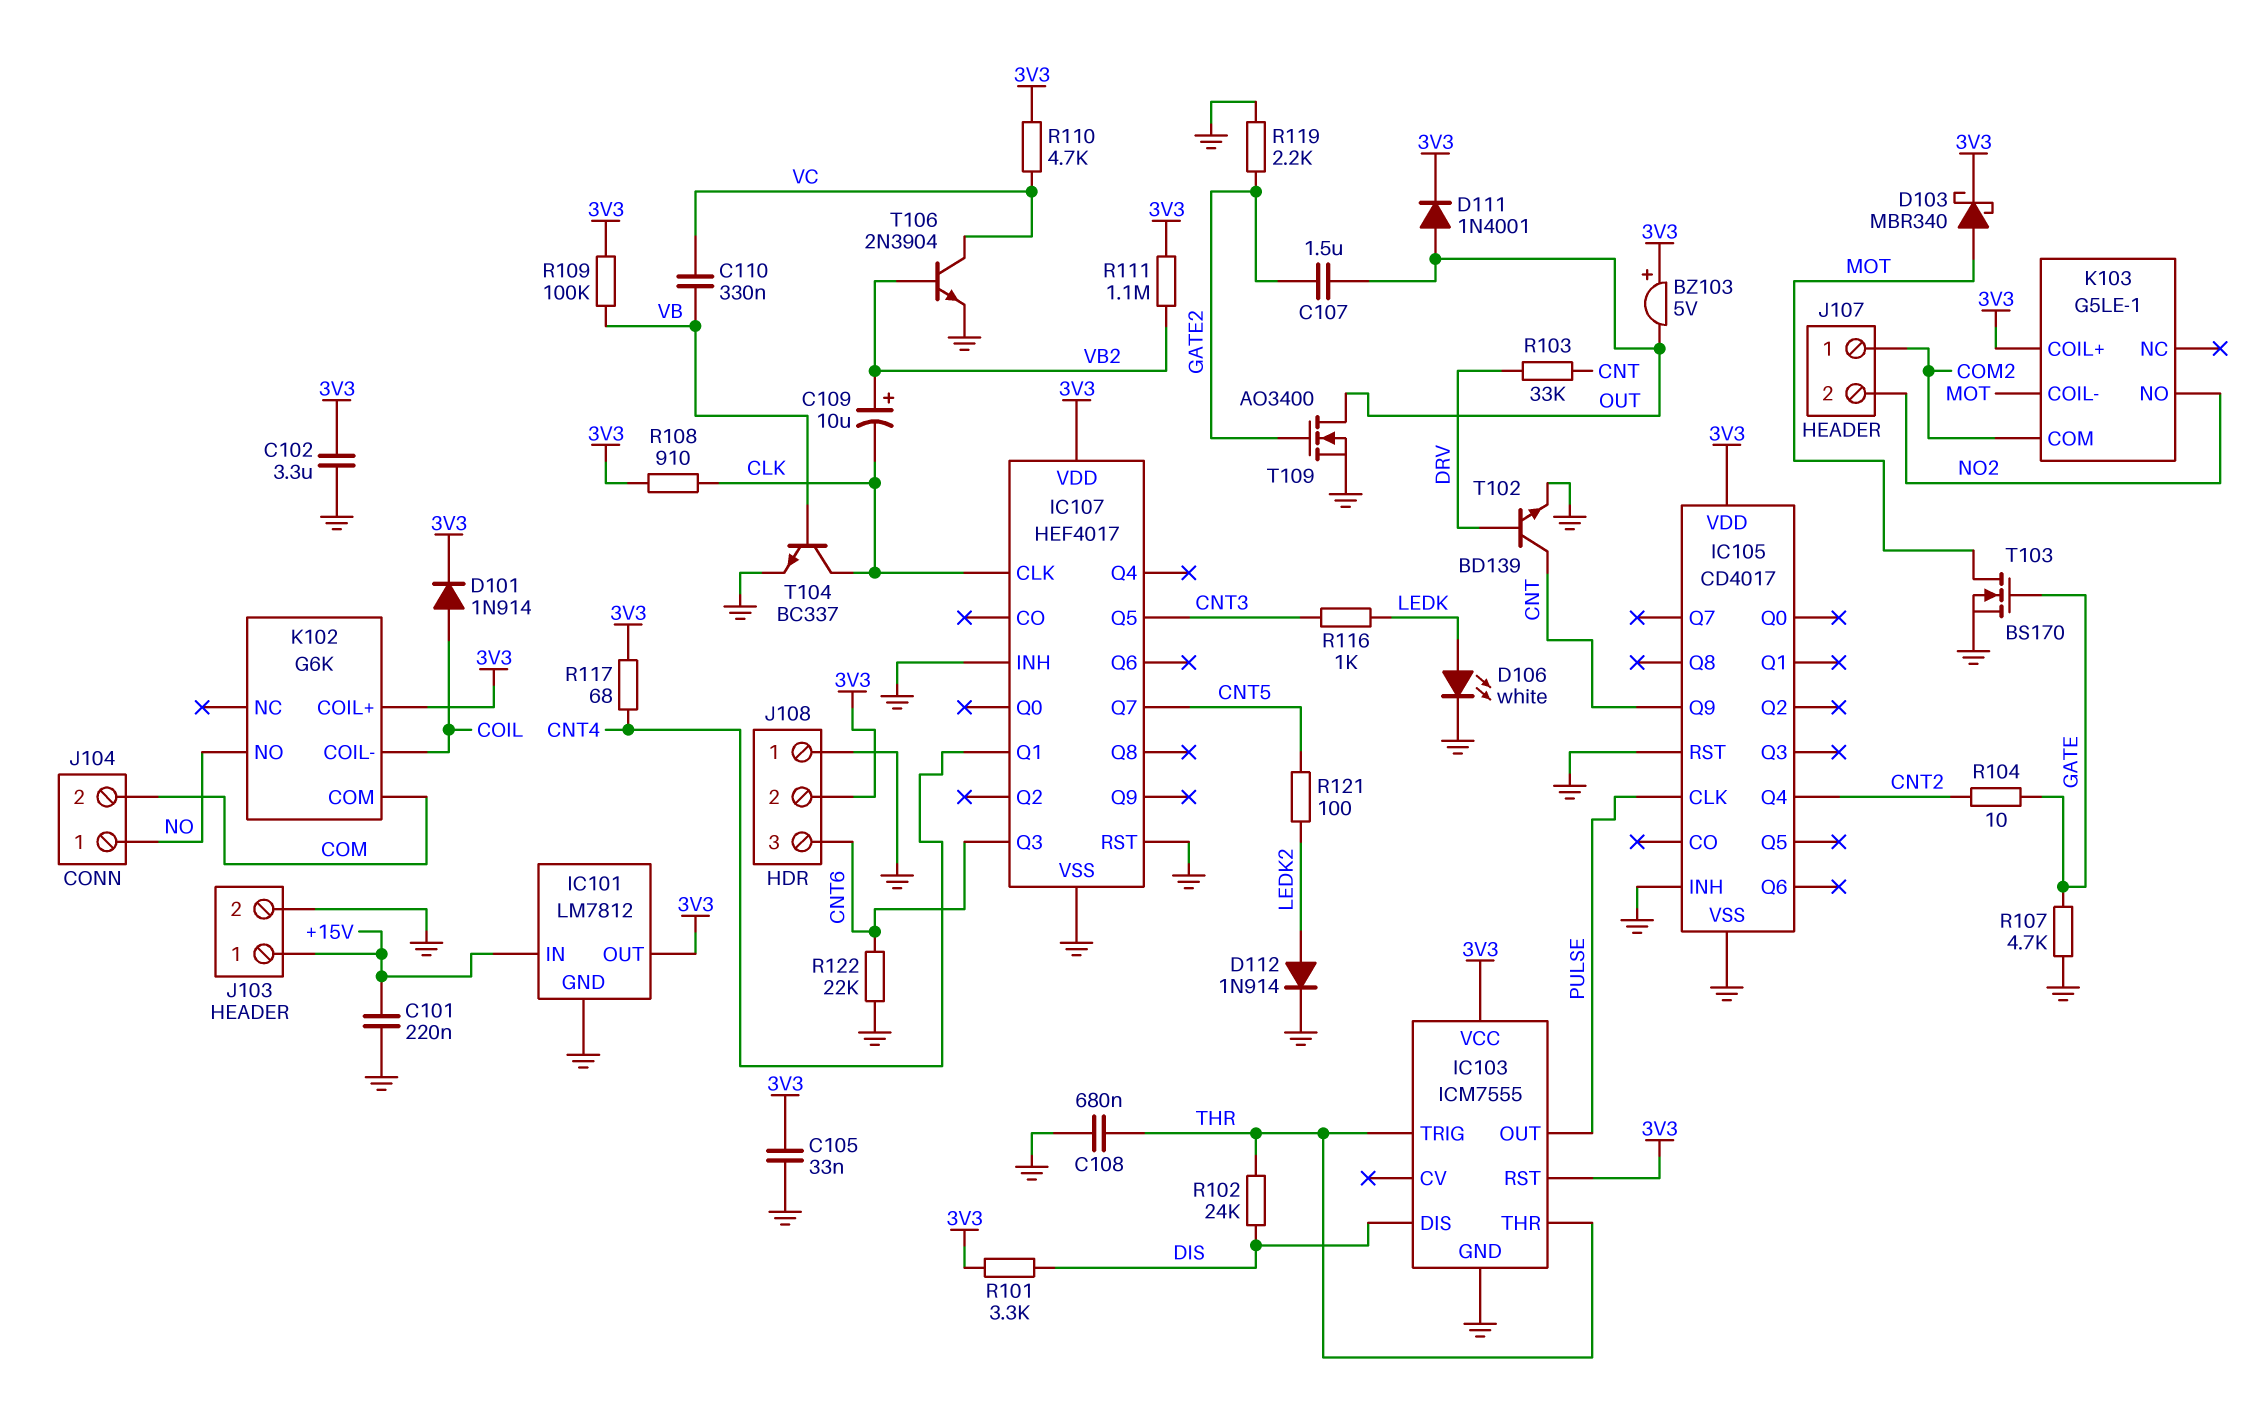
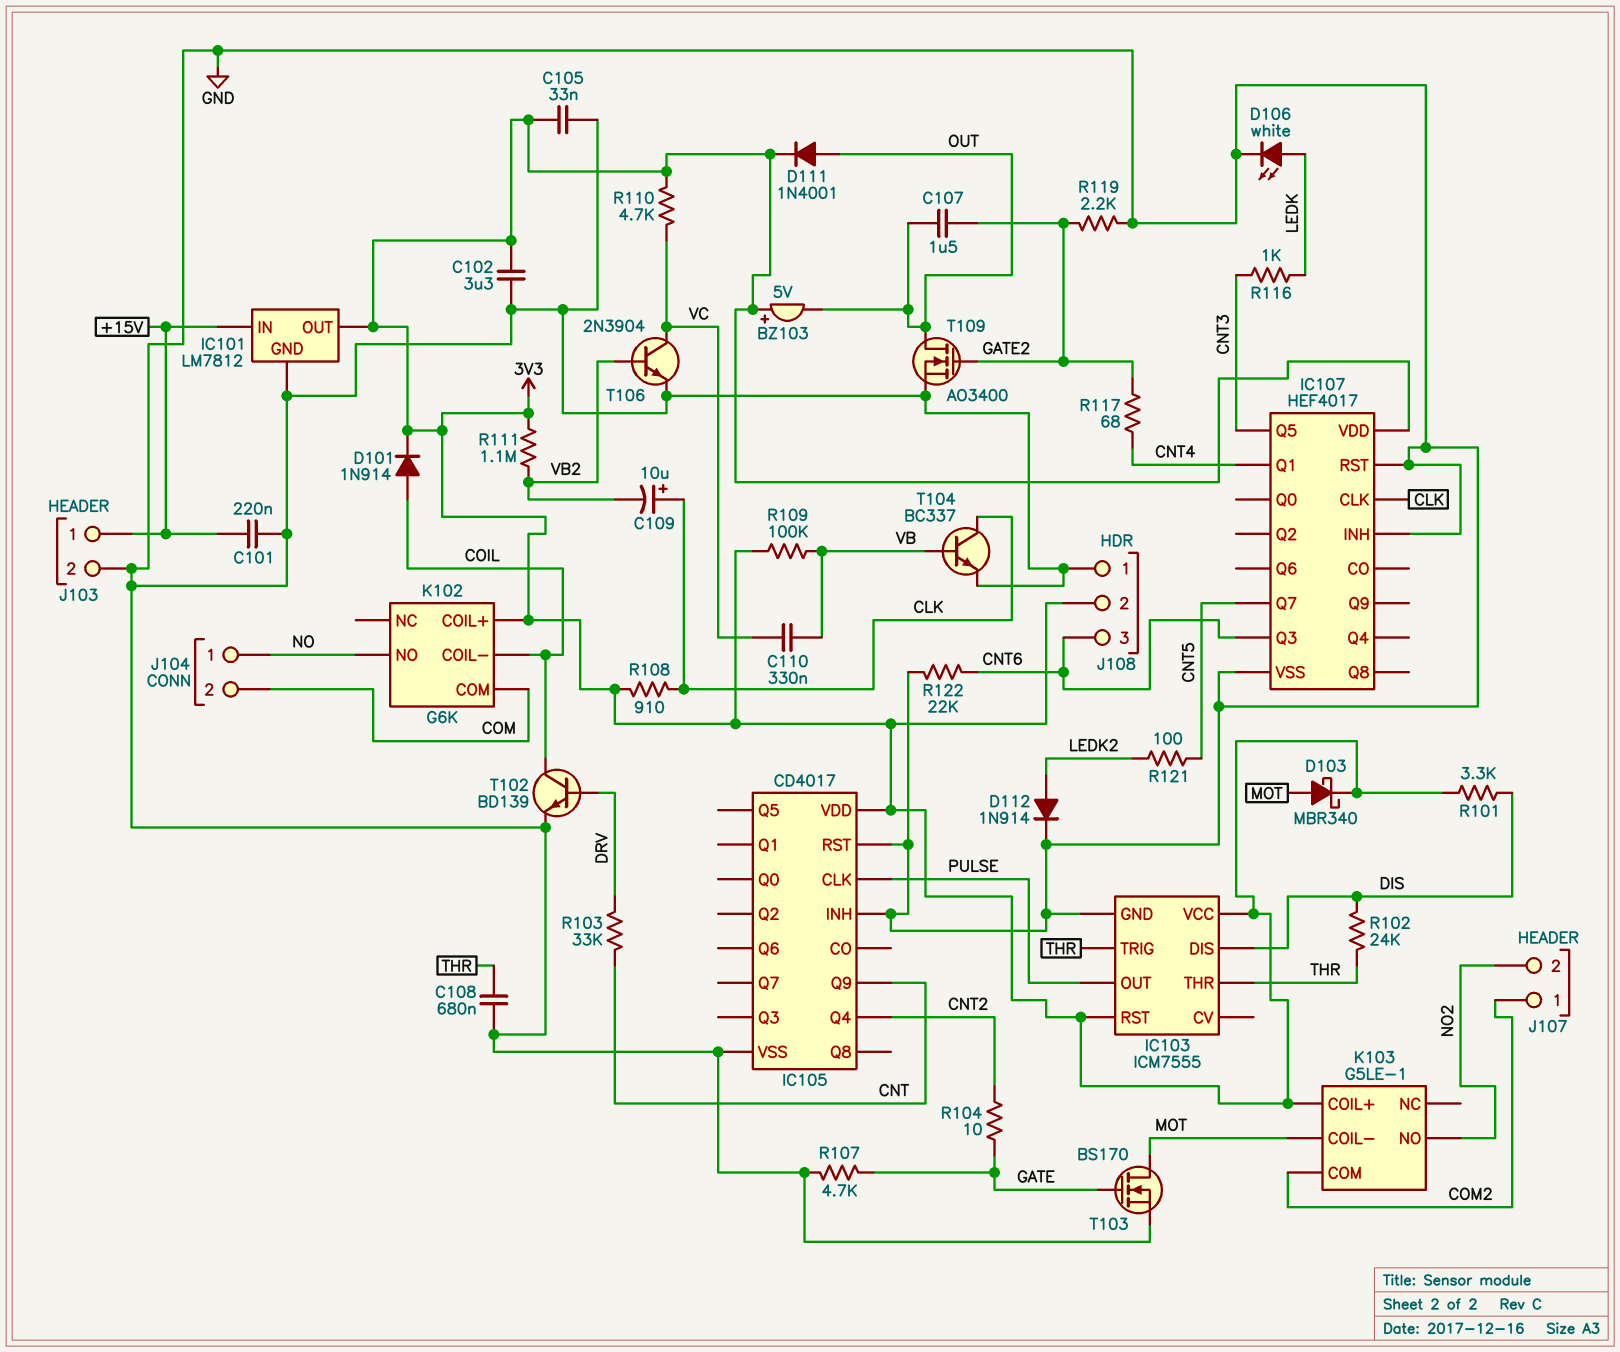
C109: 10uF (plus VB2, minus CLK) -> 10uF (plus CLK, minus VB2)
R117: 68 (3V3, CNT4) -> 68 (CNT4, GATE2)
T102: NPN BD139 (B DRV, C CNT, E GND) -> NPN BD139 (B DRV, C COIL, E GND)

